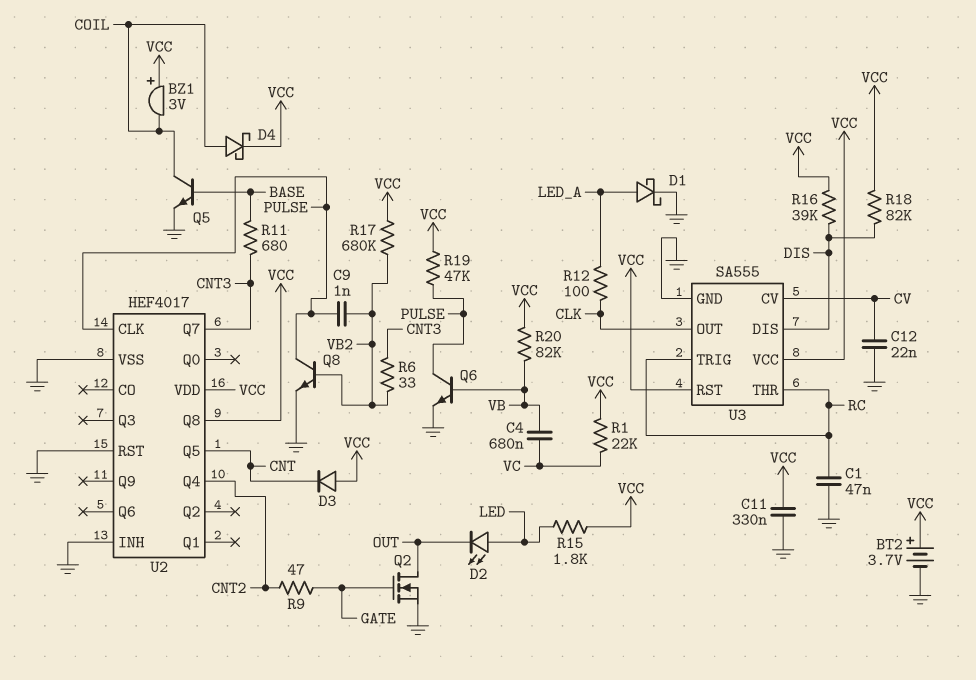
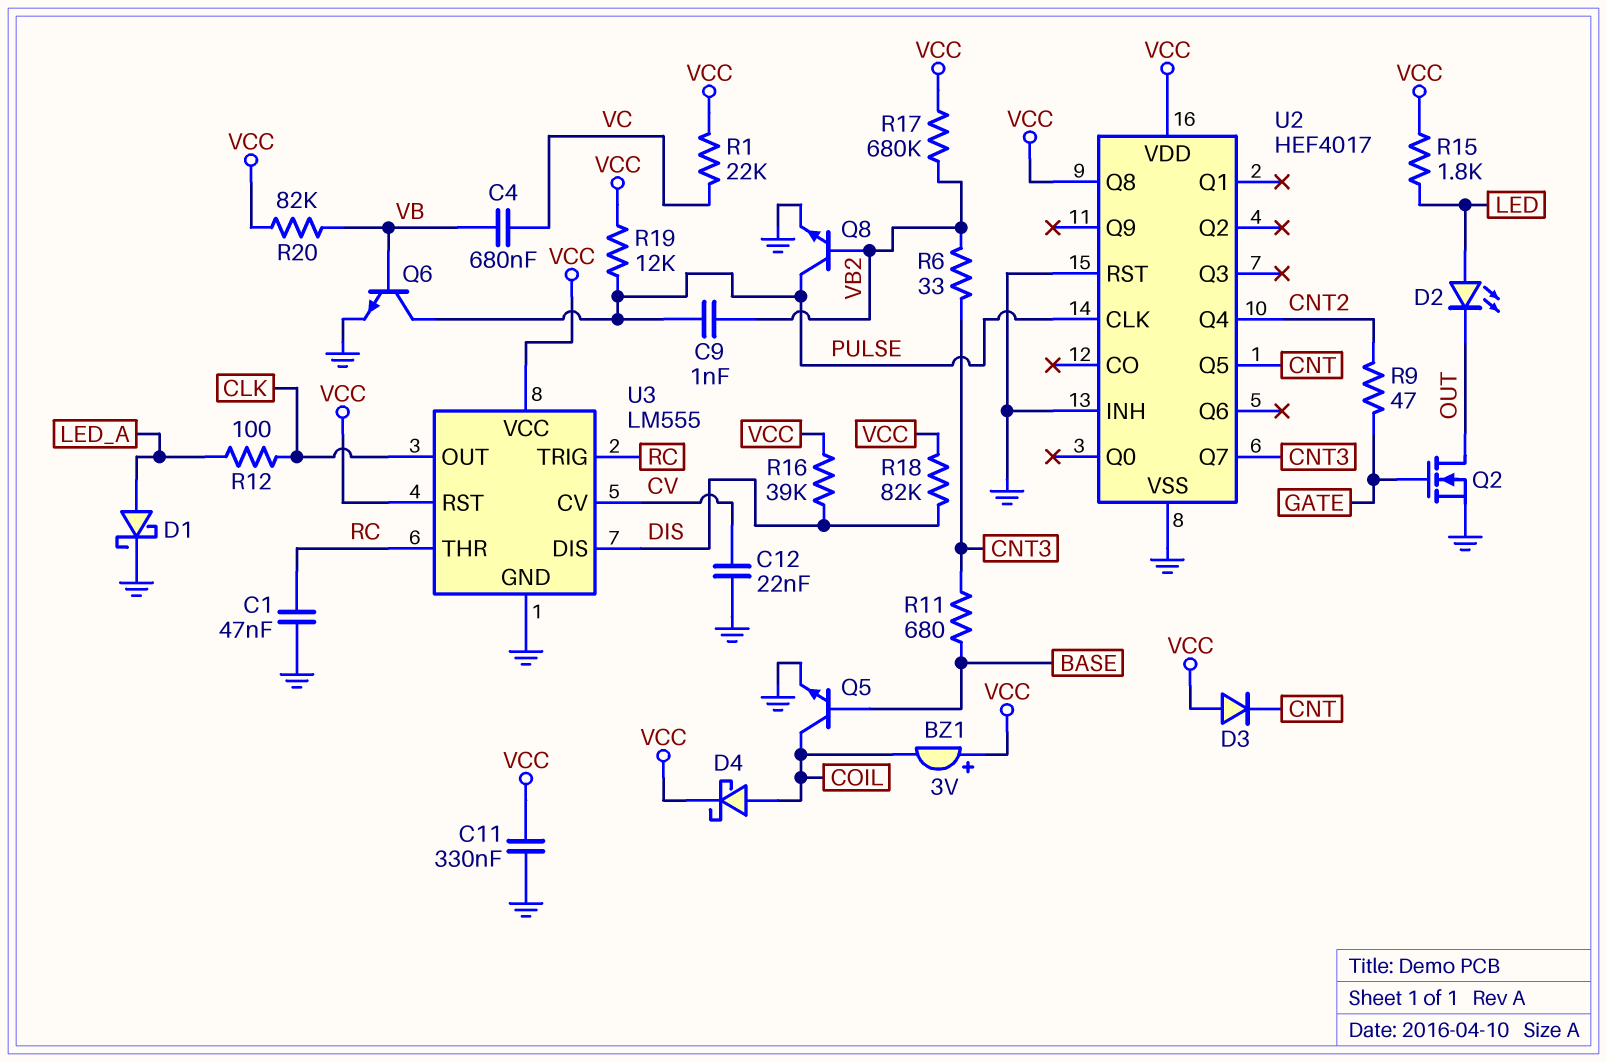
BT2: 3.7V (plus VCC, minus GND) -> none
R19: 47k (PULSE, VCC) -> 12k (PULSE, VCC)
U3: SA555 -> LM555

